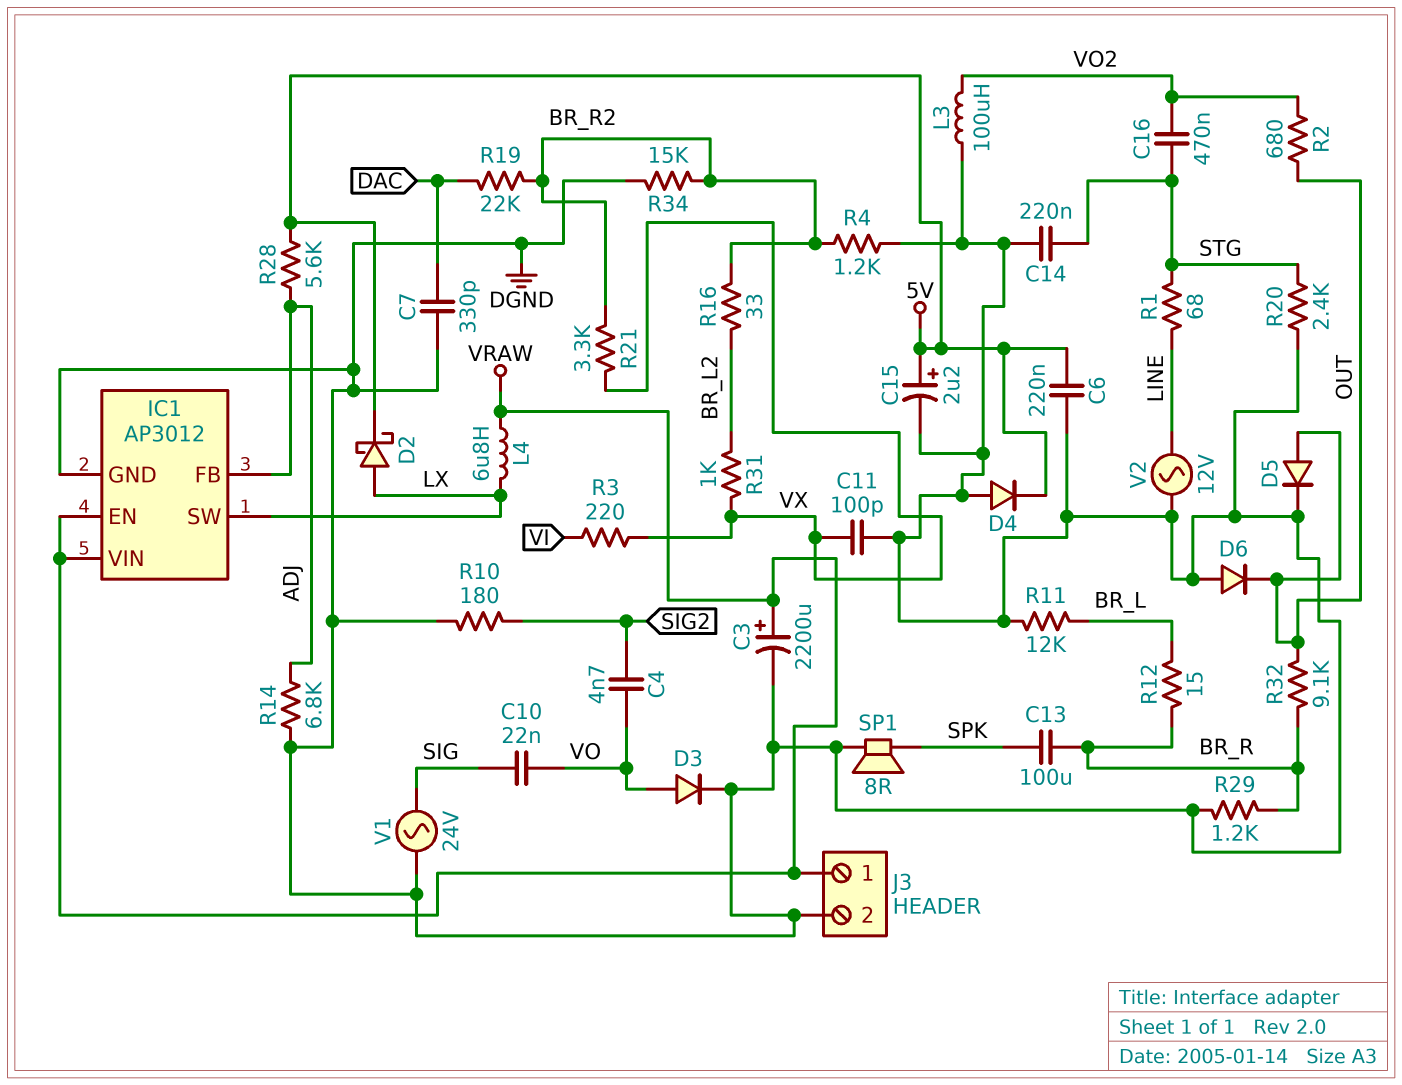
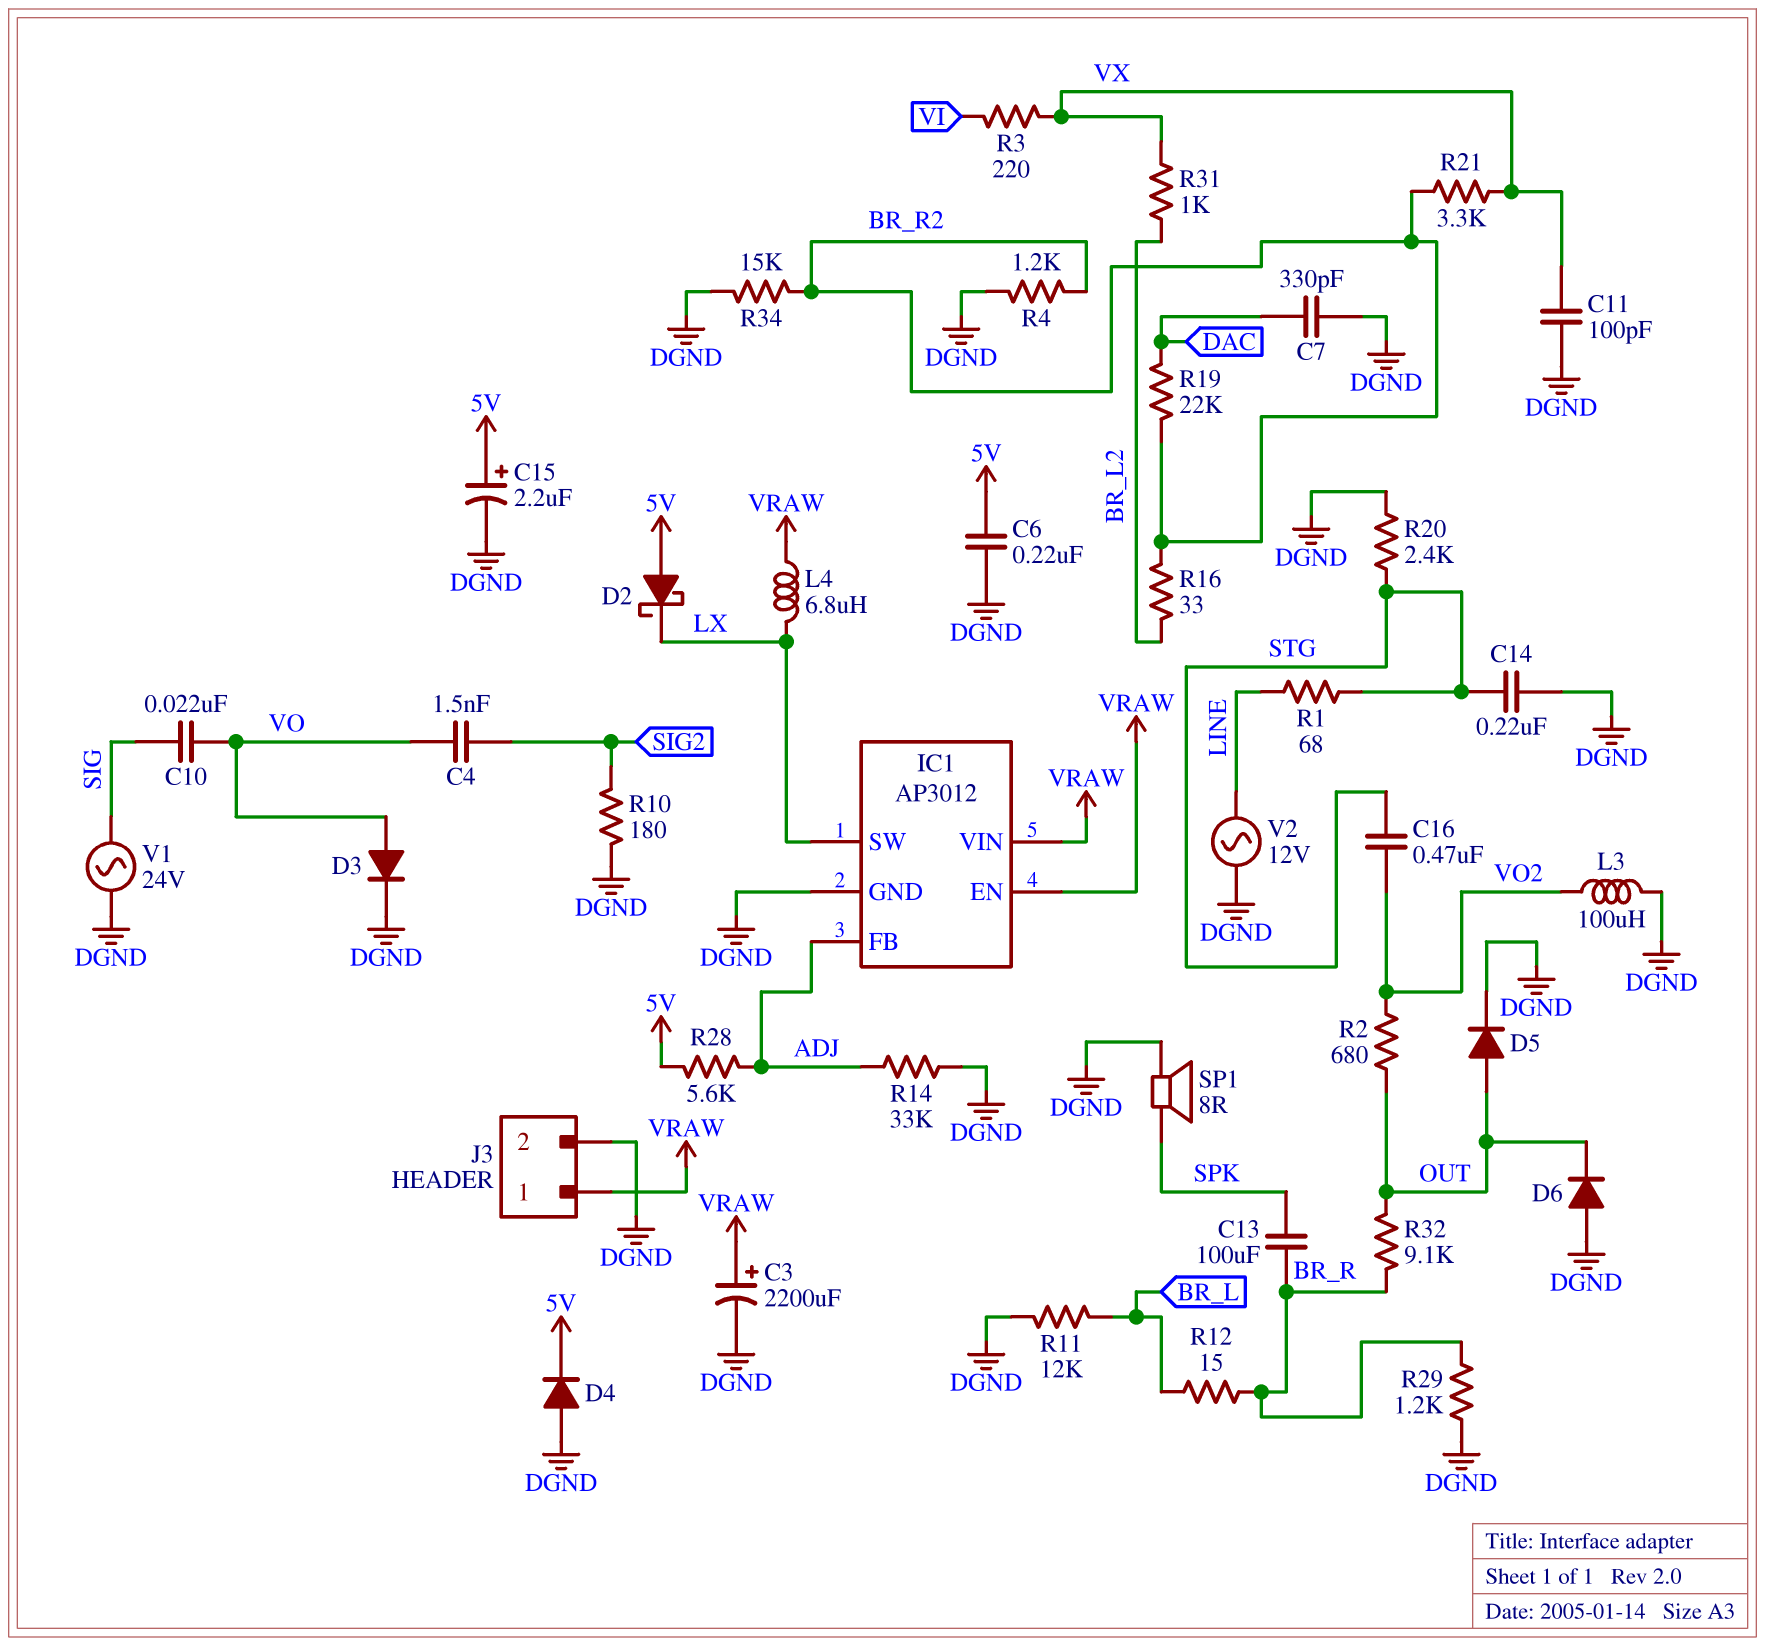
C4: 4.7nF (SIG2, VO) -> 1.5nF (SIG2, VO)
D2: schottky (A LX, K 5V) -> schottky (A 5V, K LX)
R14: 6.8k (ADJ, DGND) -> 33k (ADJ, DGND)

